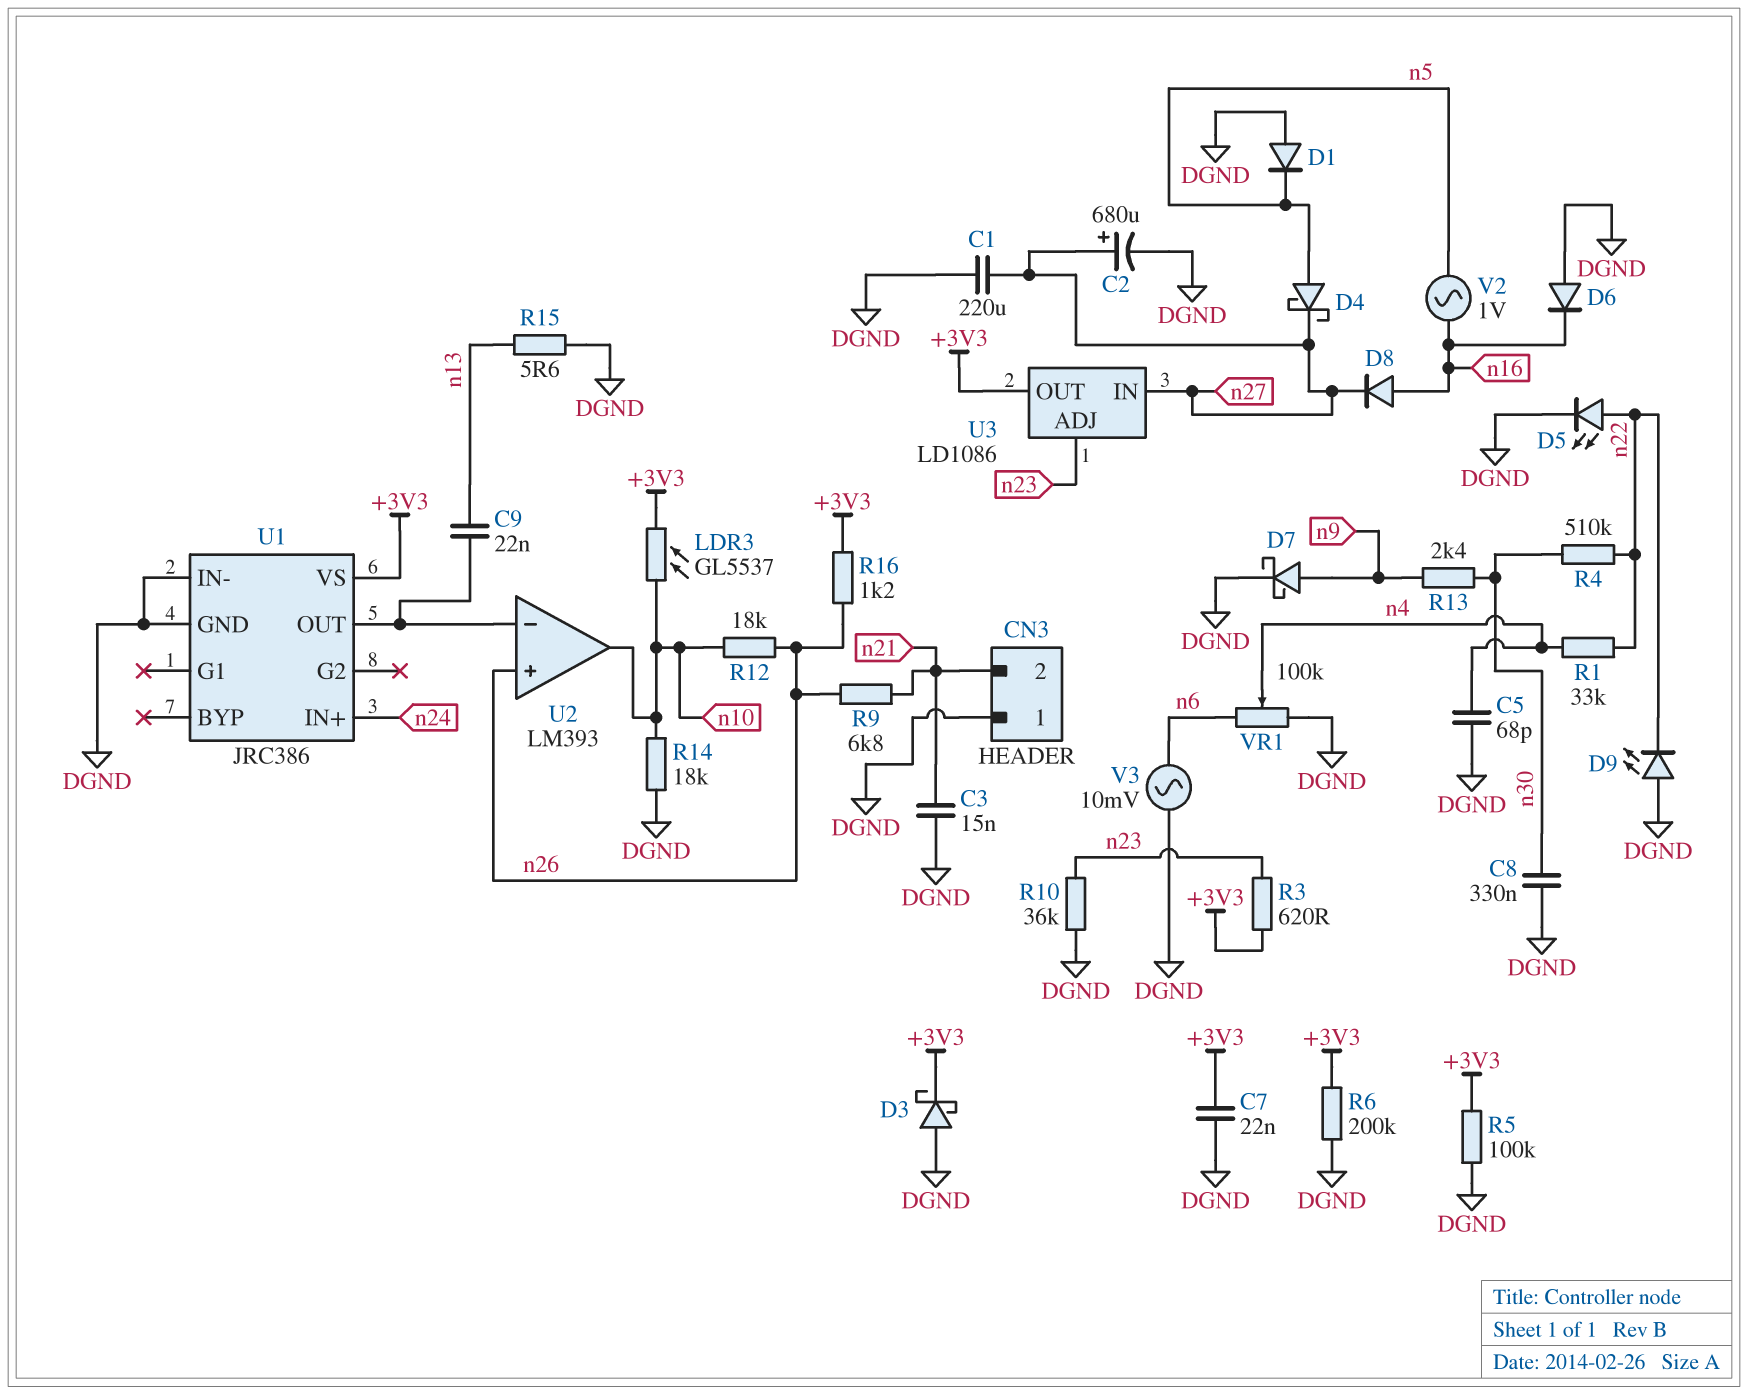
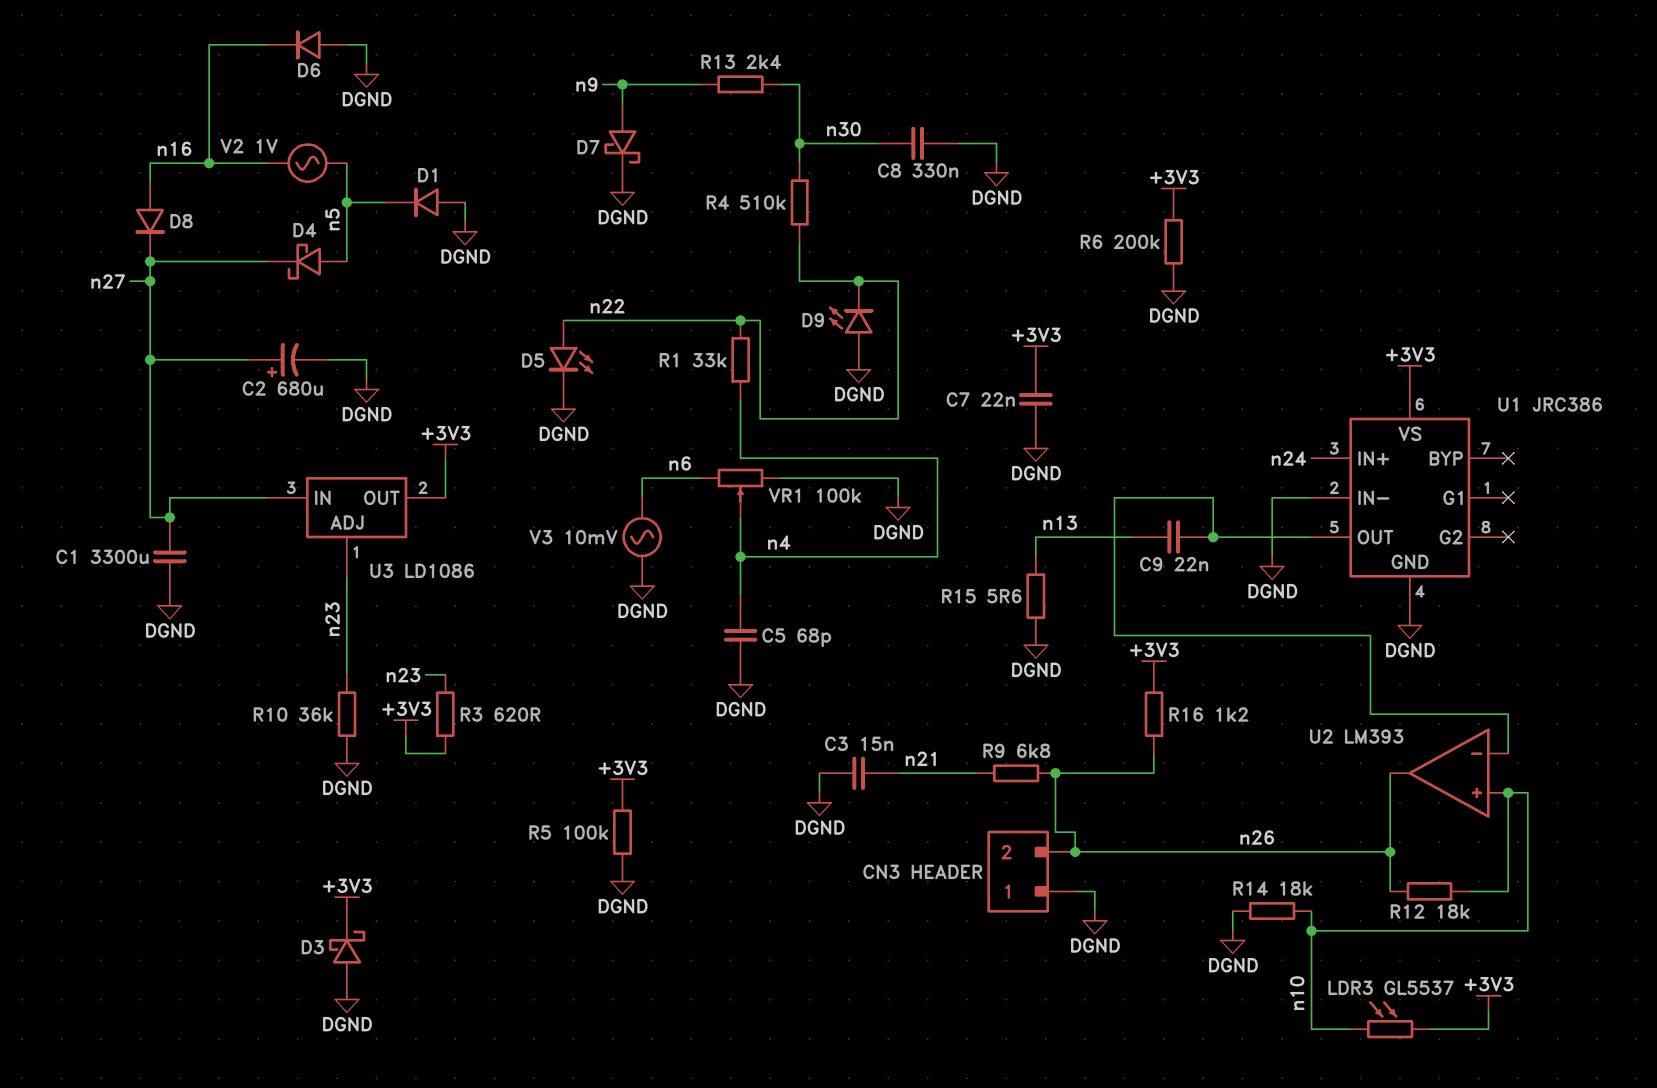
C1: 220uF (DGND, n27) -> 3300uF (DGND, n27)
CN3 pin 2: n21 -> n26
U2 pin in+: n26 -> n10
U2 pin out: n10 -> n26

